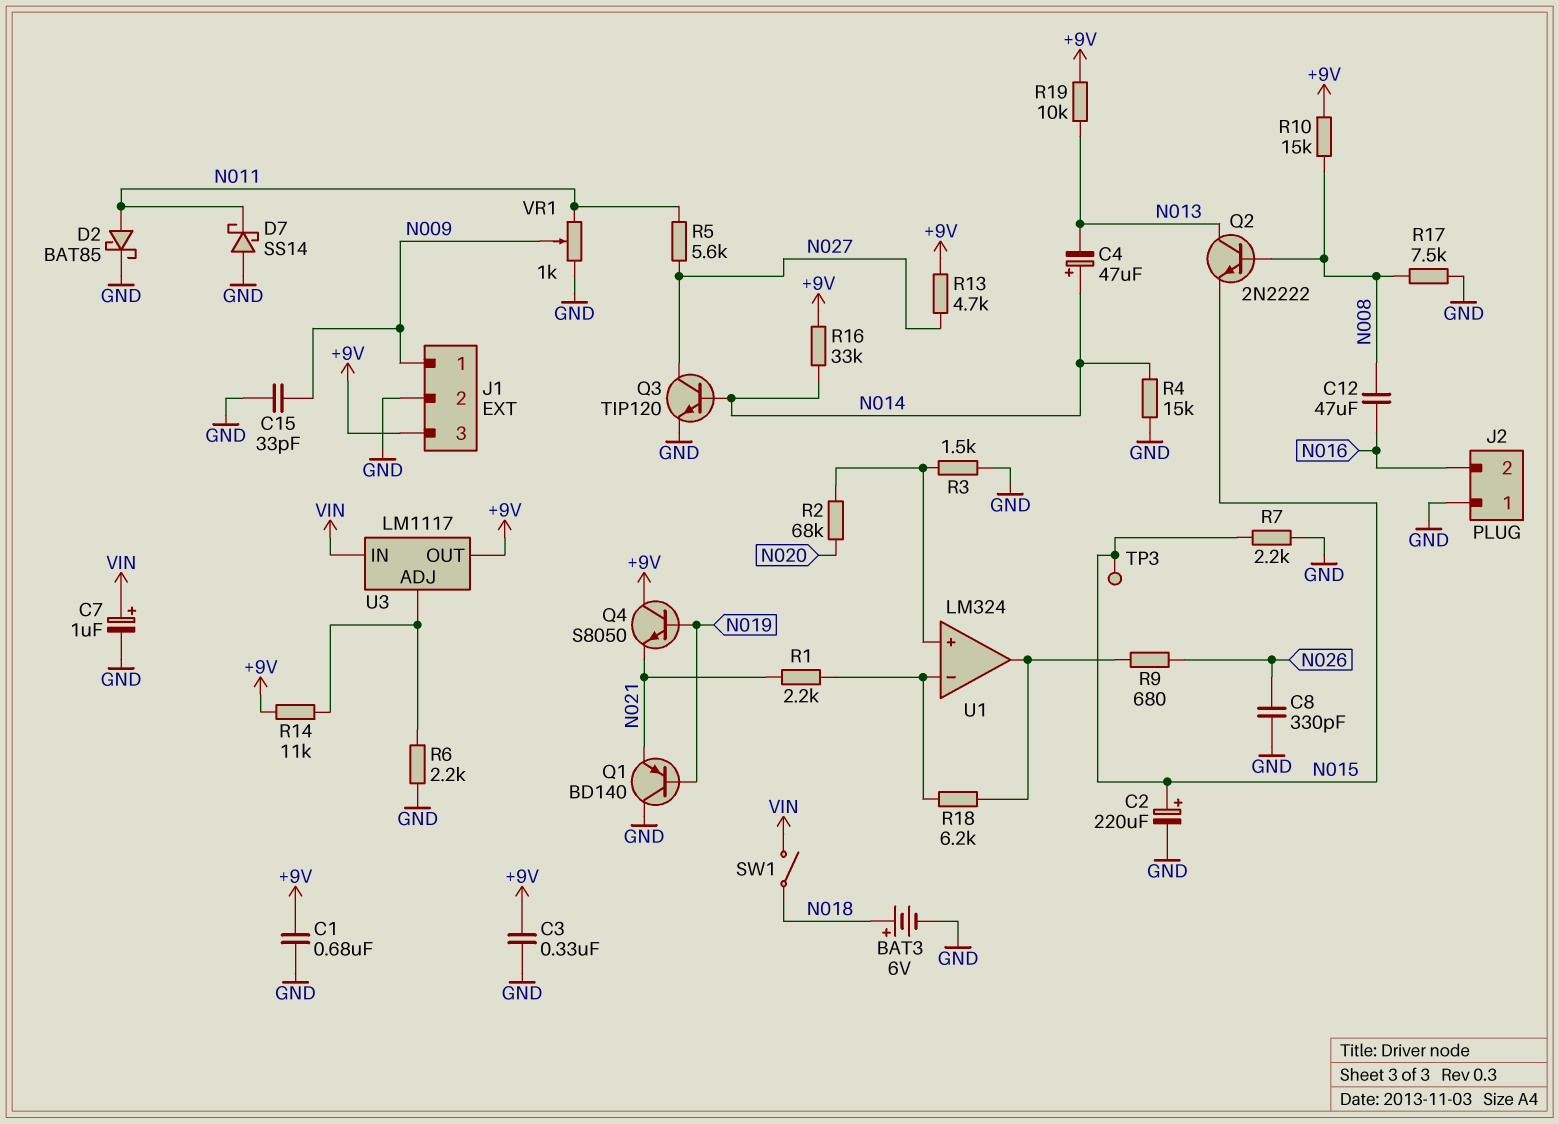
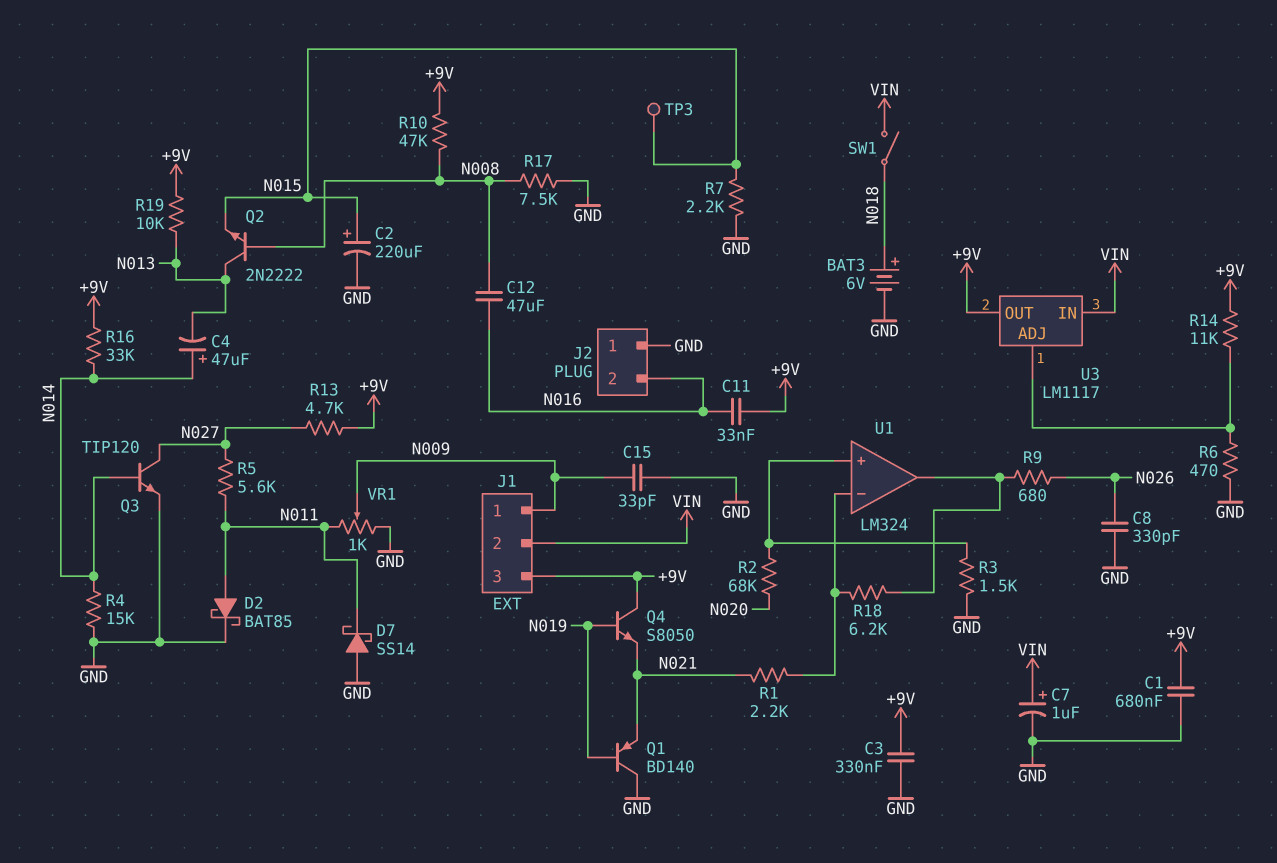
C11: none -> 33nF (+9V, N016)
J1 pin 2: GND -> VIN
R6: 2.2k (GND, U3/ADJ) -> 470 (GND, U3/ADJ)
R10: 15k (+9V, N008) -> 47k (+9V, N008)

